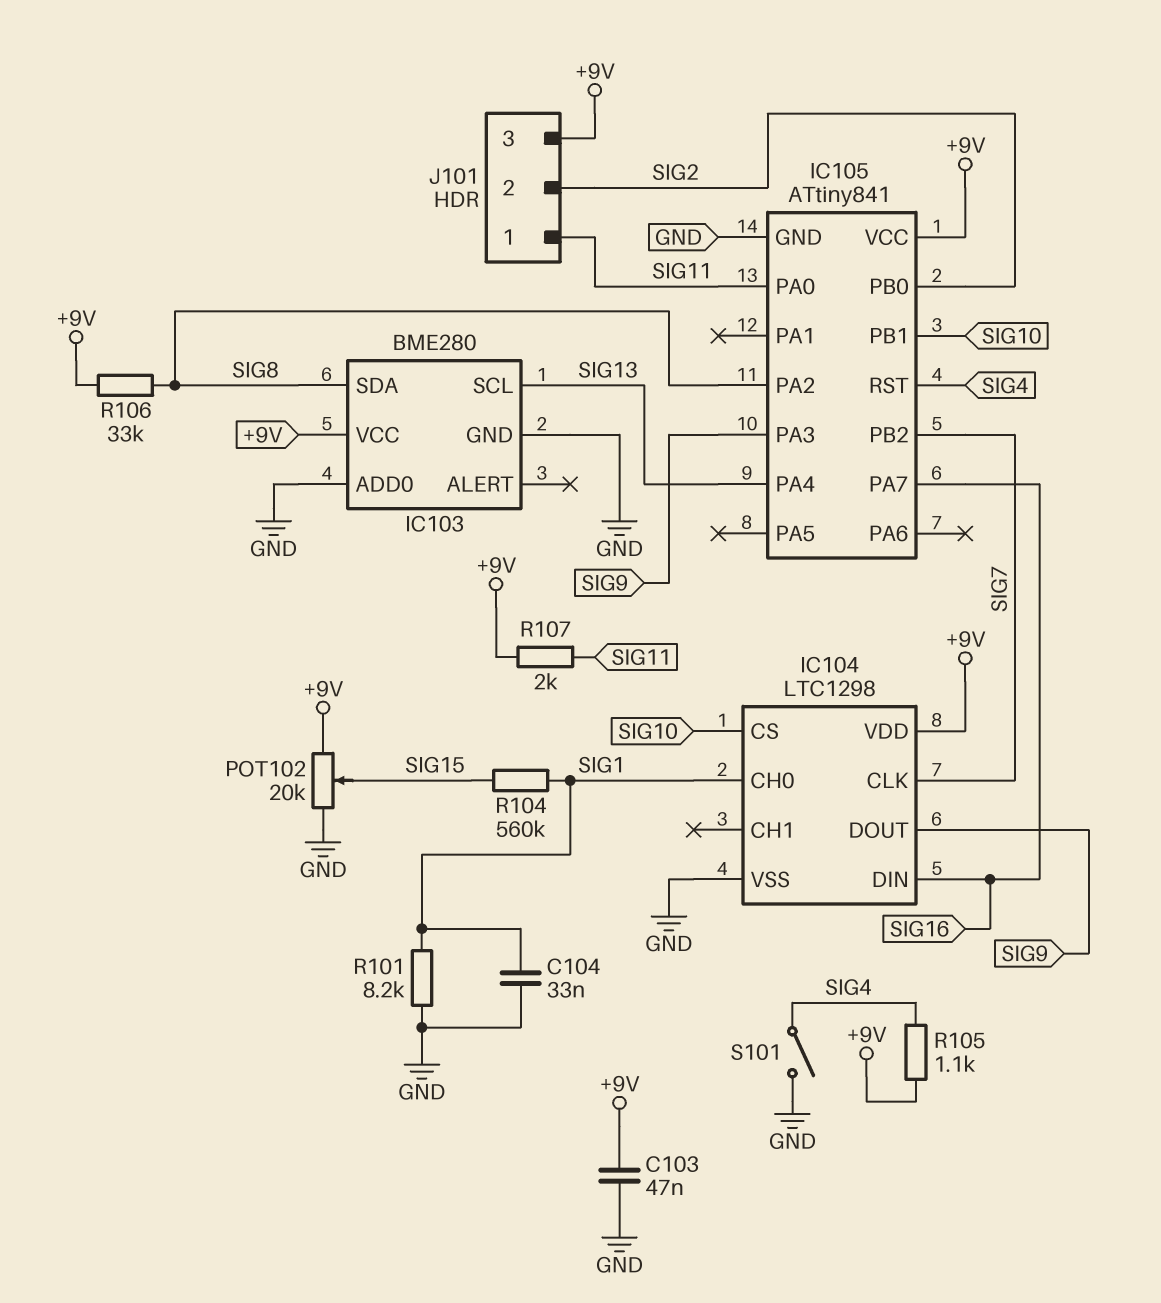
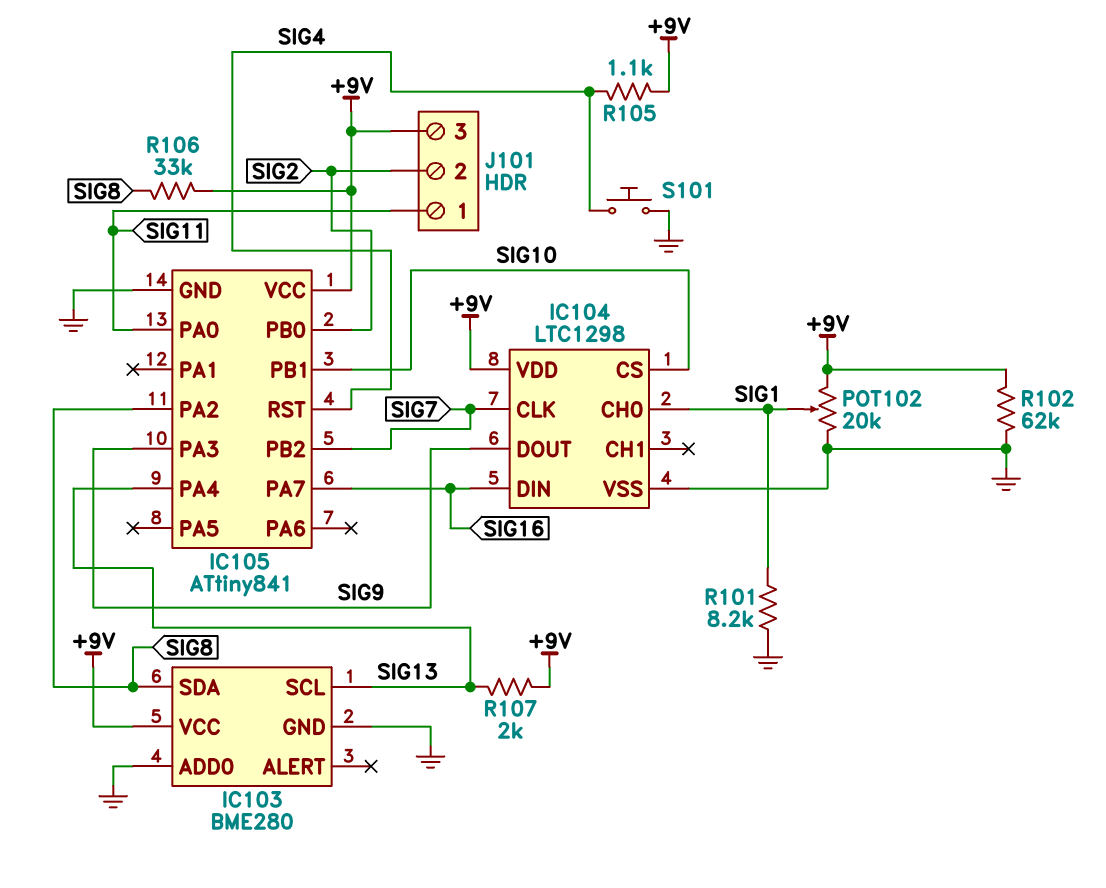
C103: 47nF (+9V, GND) -> none
C104: 33nF (GND, SIG1) -> none
POT102: 20k (+9V, GND, wiper SIG15) -> 20k (+9V, GND, wiper SIG1)
R102: none -> 62k (+9V, GND)
R104: 560k (SIG1, SIG15) -> none
R107: 2k (+9V, SIG11) -> 2k (+9V, SIG13)
S101: switch (GND, SIG4) -> button (GND, SIG4)

